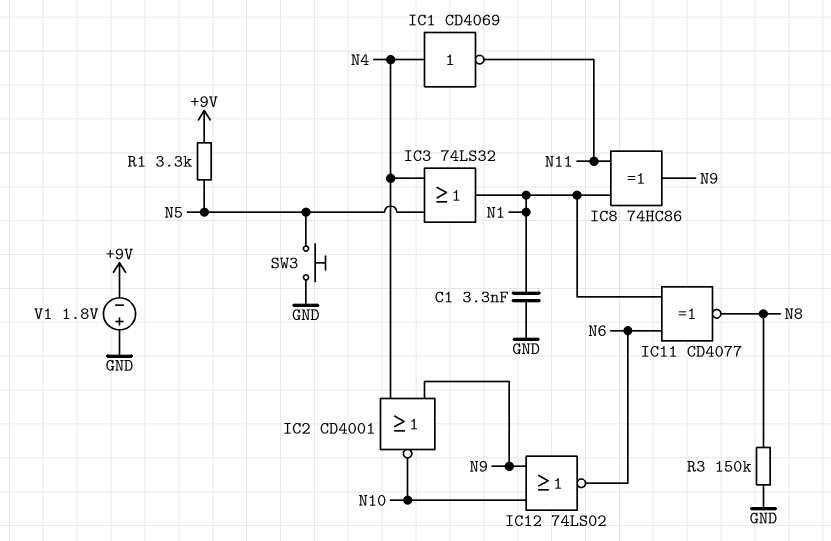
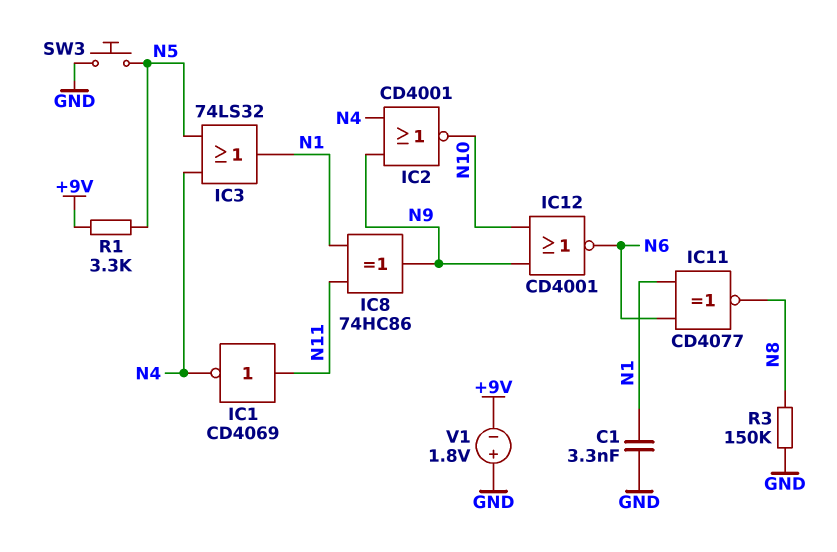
IC1: NOT CD4069 (in N4, out N11) -> NOT CD4069 (in N11, out N4)
IC12: NOR 74LS02 (in N9, in N10, out N6) -> NOR CD4001 (in N9, in N10, out N6)

